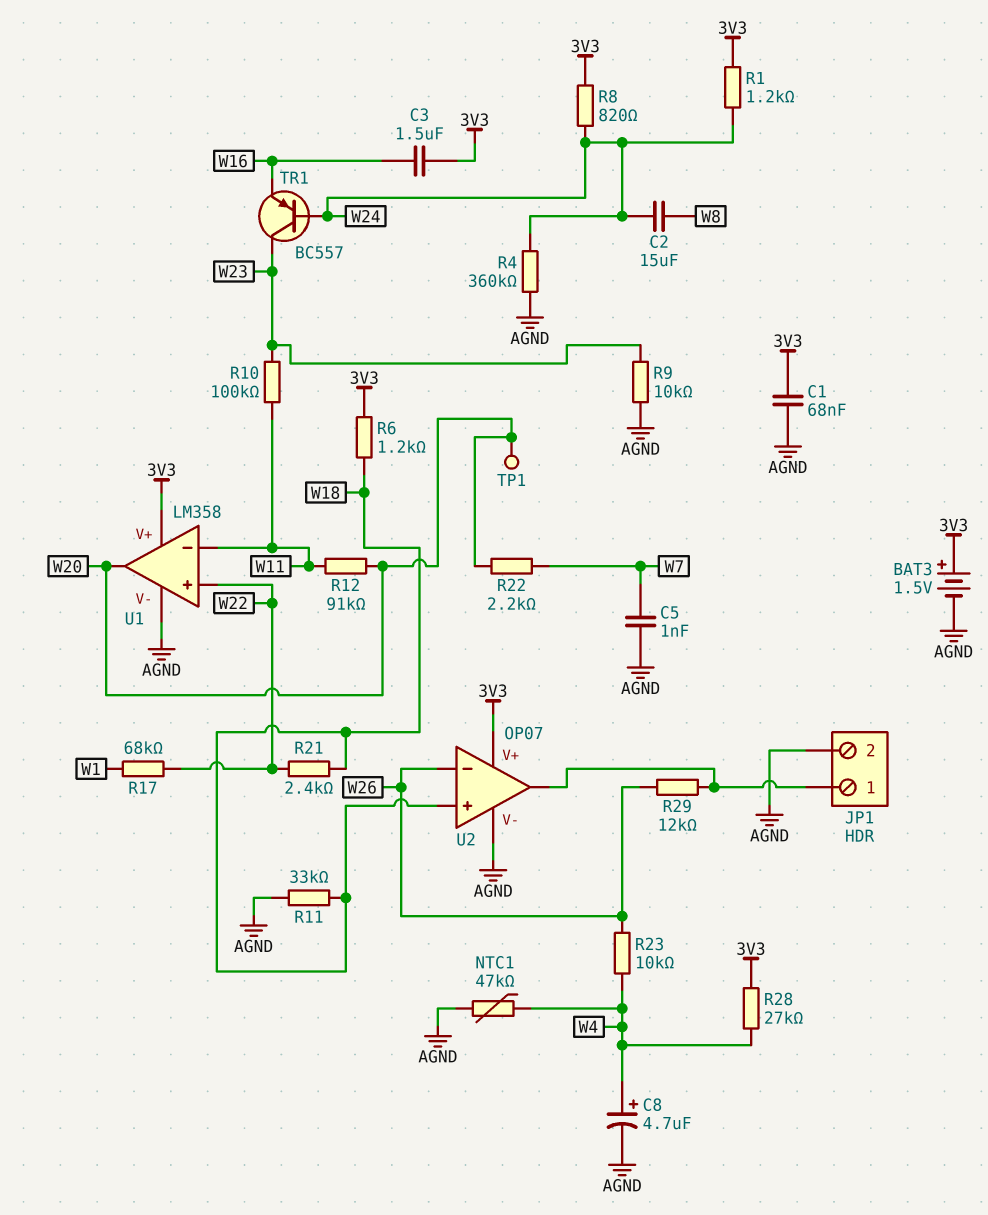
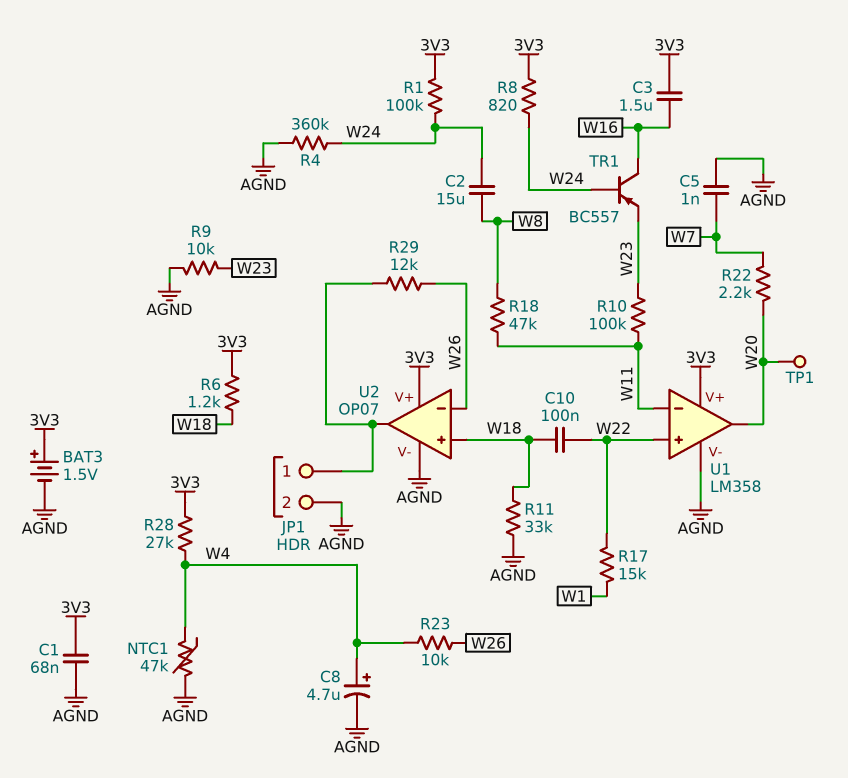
C10: none -> 100nF (W18, W22)
R1: 1.2k (3V3, W24) -> 100k (3V3, W24)
R12: 91k (W11, W20) -> none
R17: 68k (W1, W22) -> 15k (W1, W22)
R18: none -> 47k (W8, W11)
R21: 2.4k (W18, W22) -> none
TR1: PNP BC557 (B W24, C W23, E W16) -> PNP BC557 (B W24, C W16, E W23)

